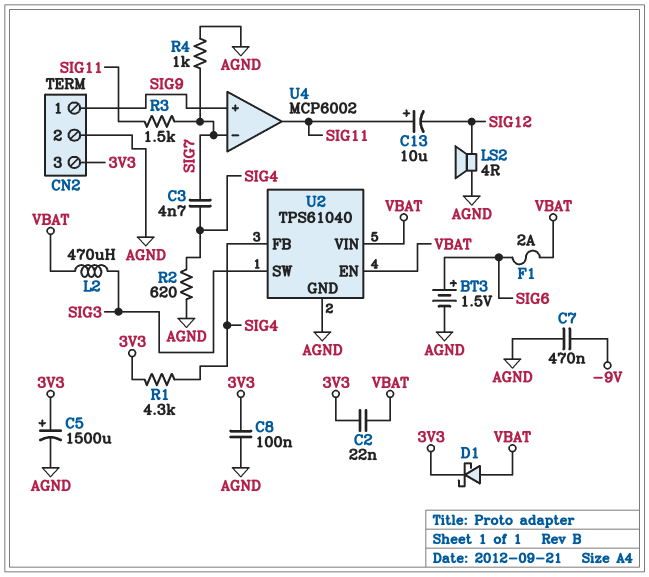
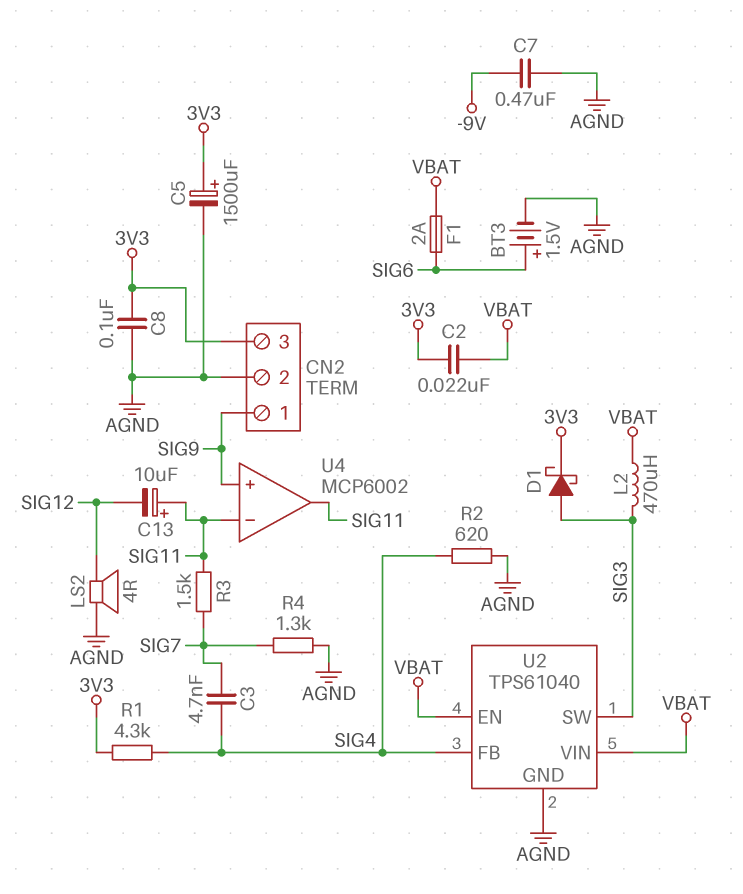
D1: schottky (A VBAT, K 3V3) -> schottky (A SIG3, K 3V3)
R4: 1k (AGND, SIG7) -> 1.3k (AGND, SIG7)
U4 pin in-: SIG7 -> SIG11

